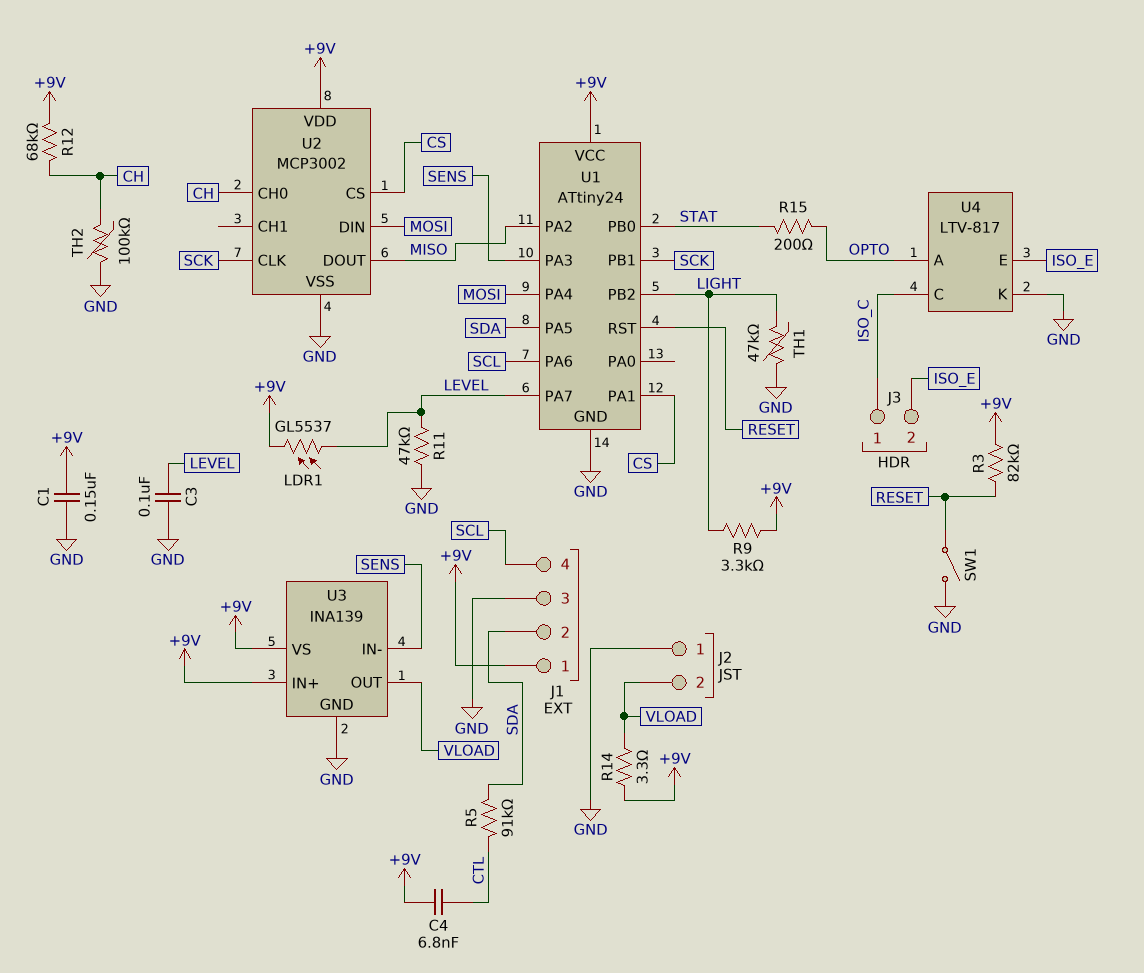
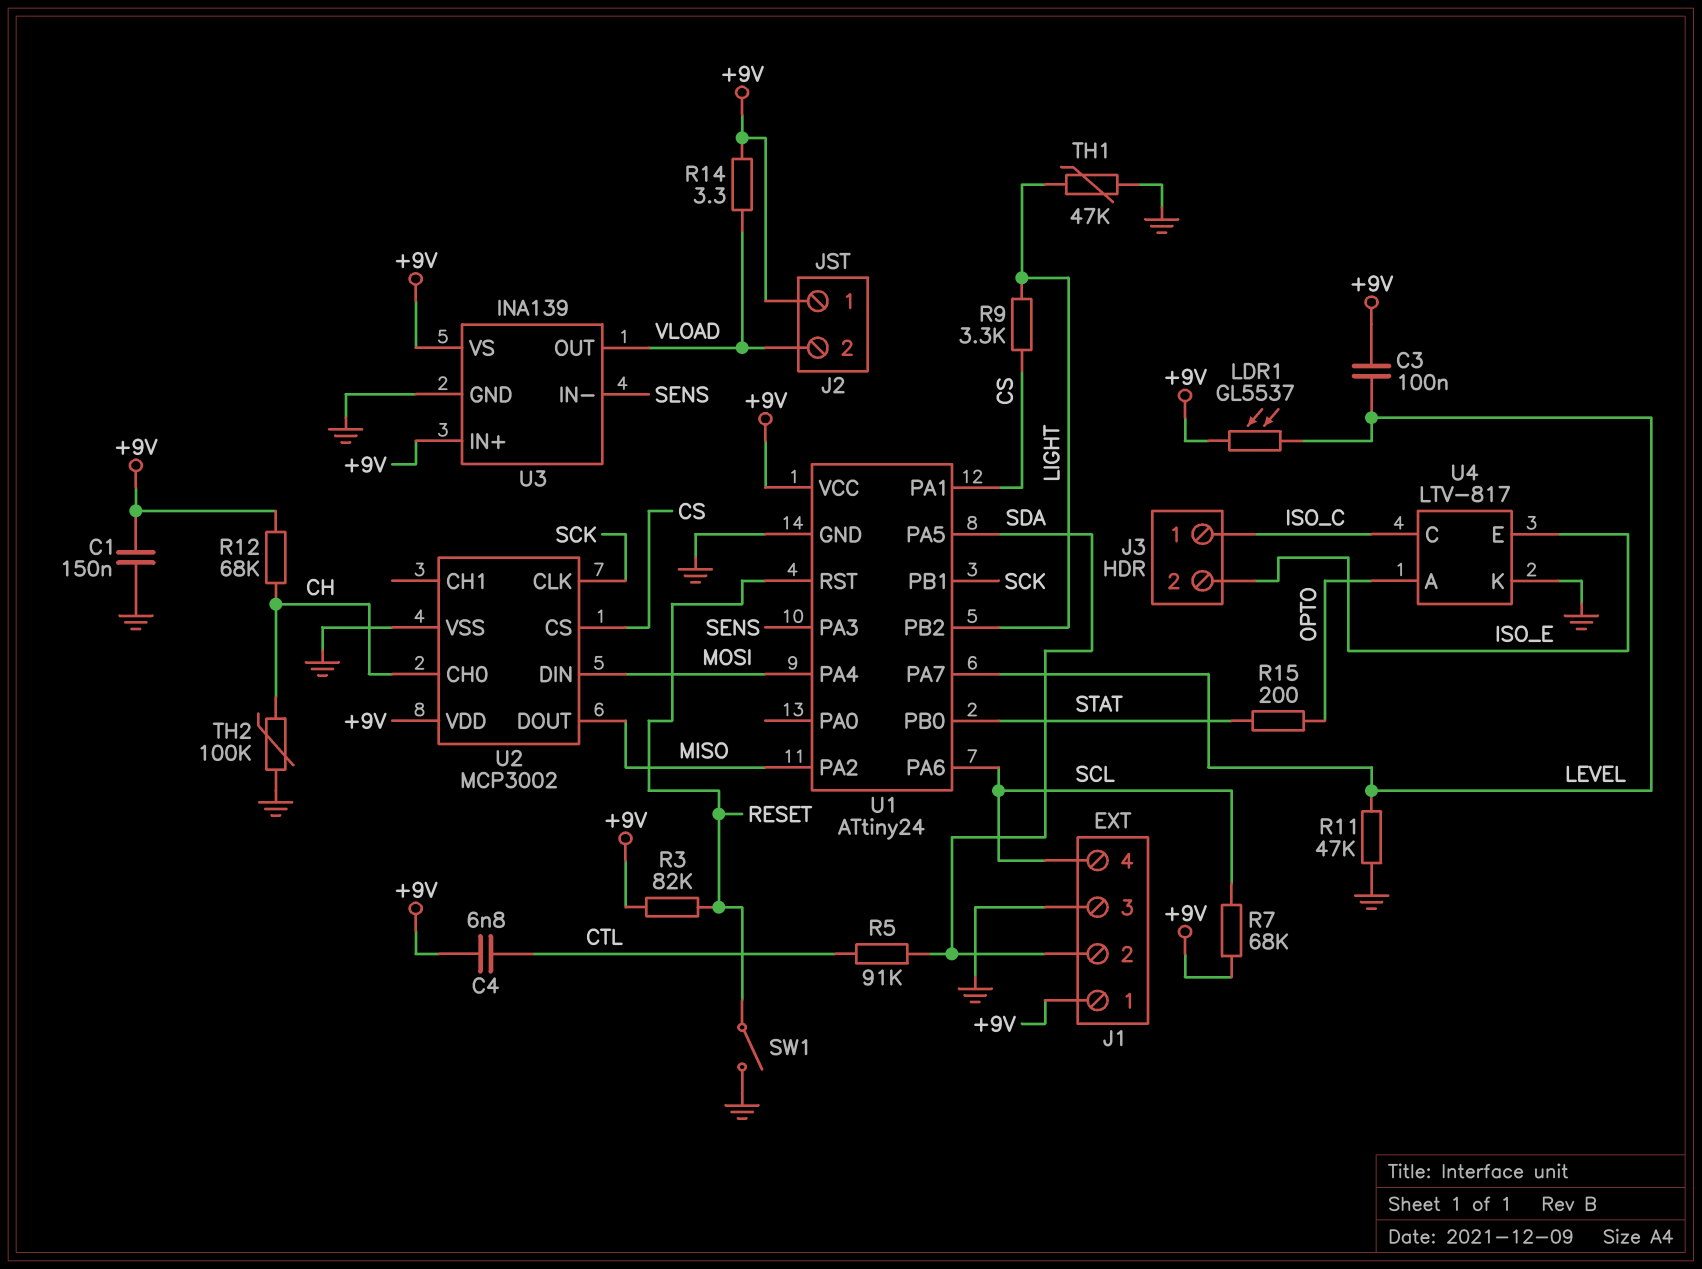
C3: 100nF (GND, LEVEL) -> 100nF (+9V, LEVEL)
J2 pin 1: GND -> +9V
R7: none -> 68k (+9V, SCL)
R9: 3.3k (+9V, LIGHT) -> 3.3k (CS, LIGHT)

